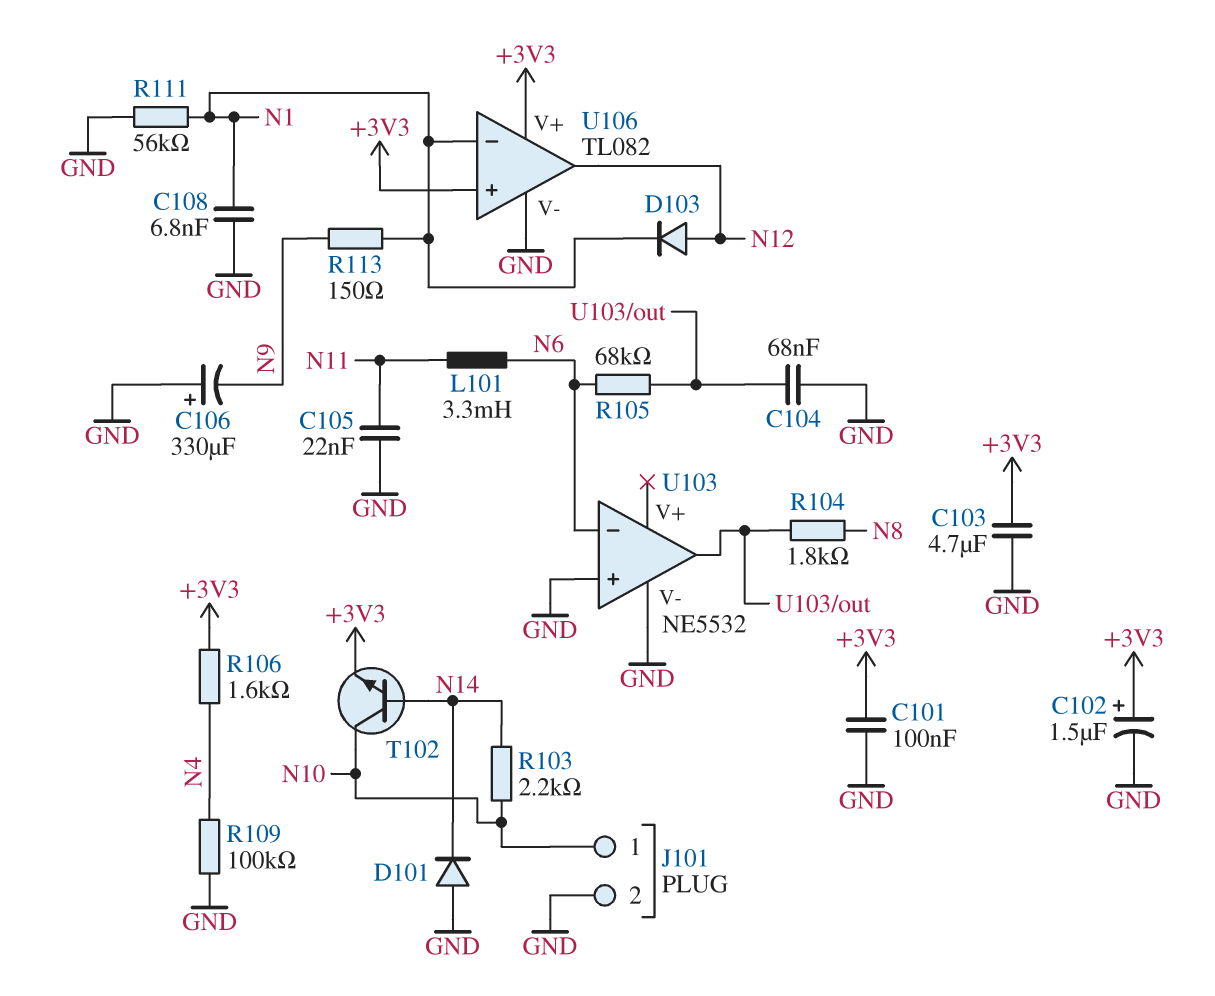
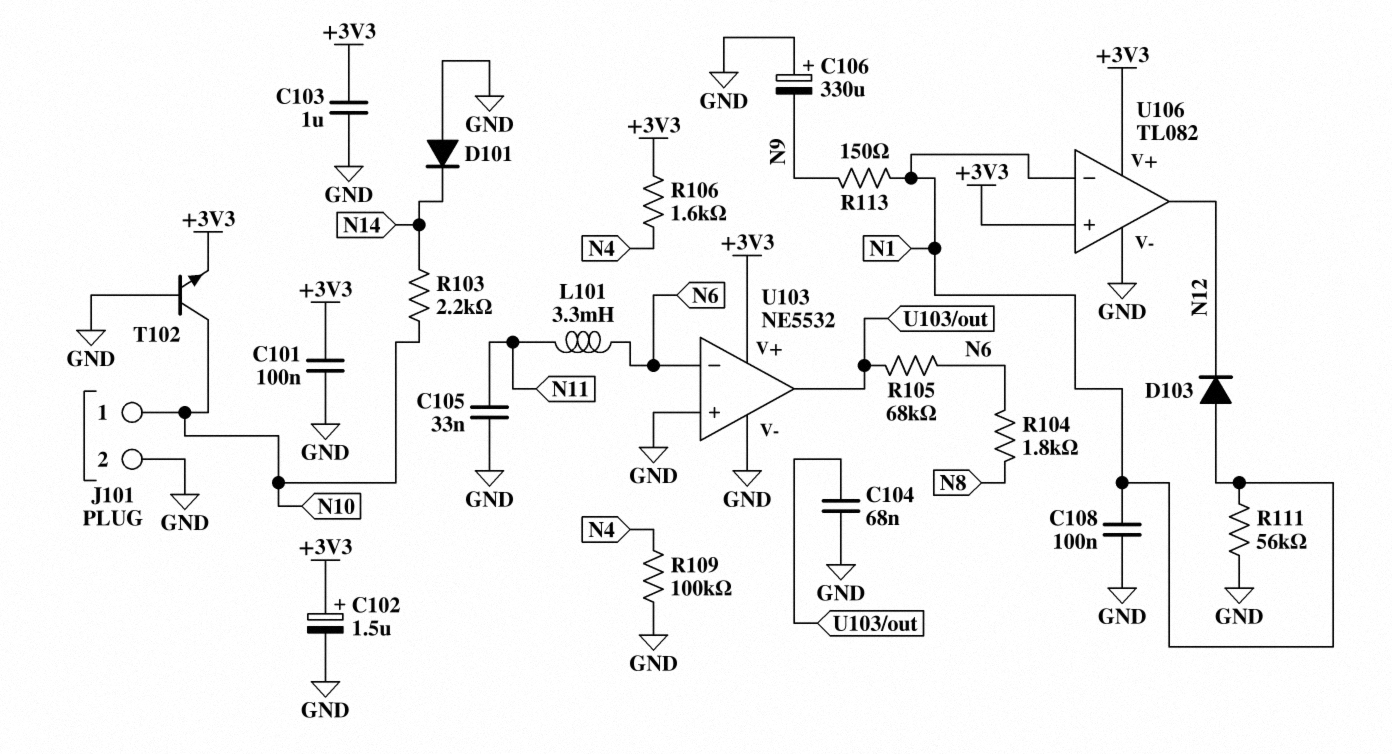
C103: 4.7uF (+3V3, GND) -> 1uF (+3V3, GND)
C105: 22nF (GND, N11) -> 33nF (GND, N11)
C108: 6.8nF (GND, N1) -> 100nF (GND, N1)
D103: diode (A N12, K N1) -> diode (A N1, K N12)
R104: 1.8k (N8, U103/out) -> 1.8k (N6, N8)
T102: NPN (B N14, C N10, E +3V3) -> NPN (B GND, C N10, E +3V3)
U103 pin V+: none -> +3V3

